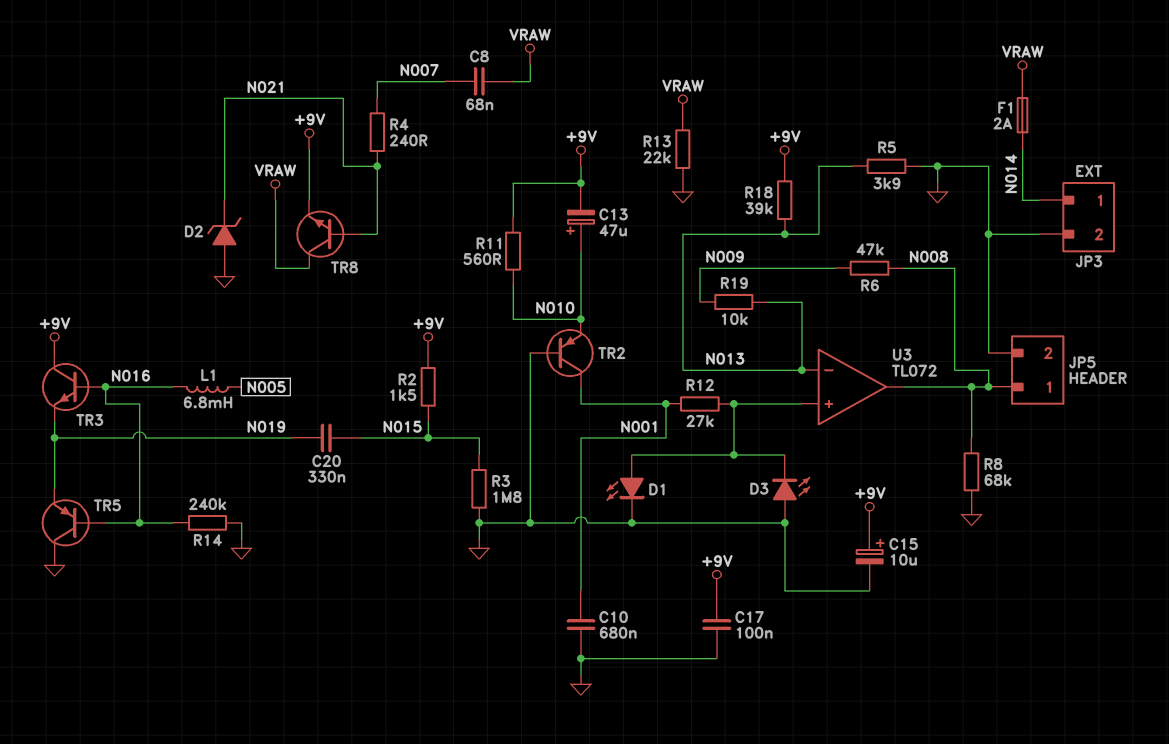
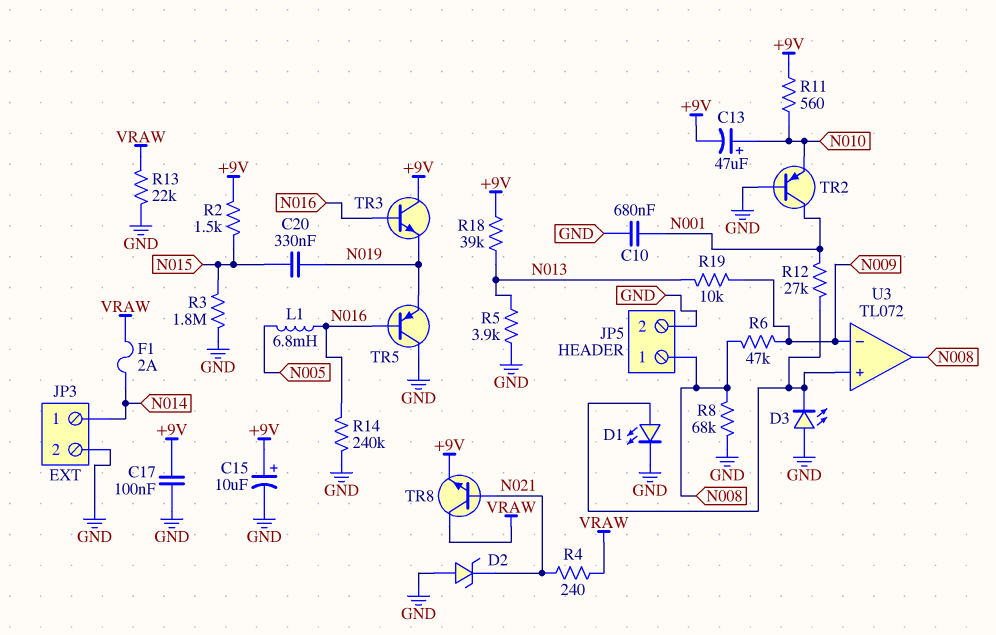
C8: 68nF (N007, VRAW) -> none
R4: 240 (N007, N021) -> 240 (N021, VRAW)
U3 pin in-: N013 -> N009

